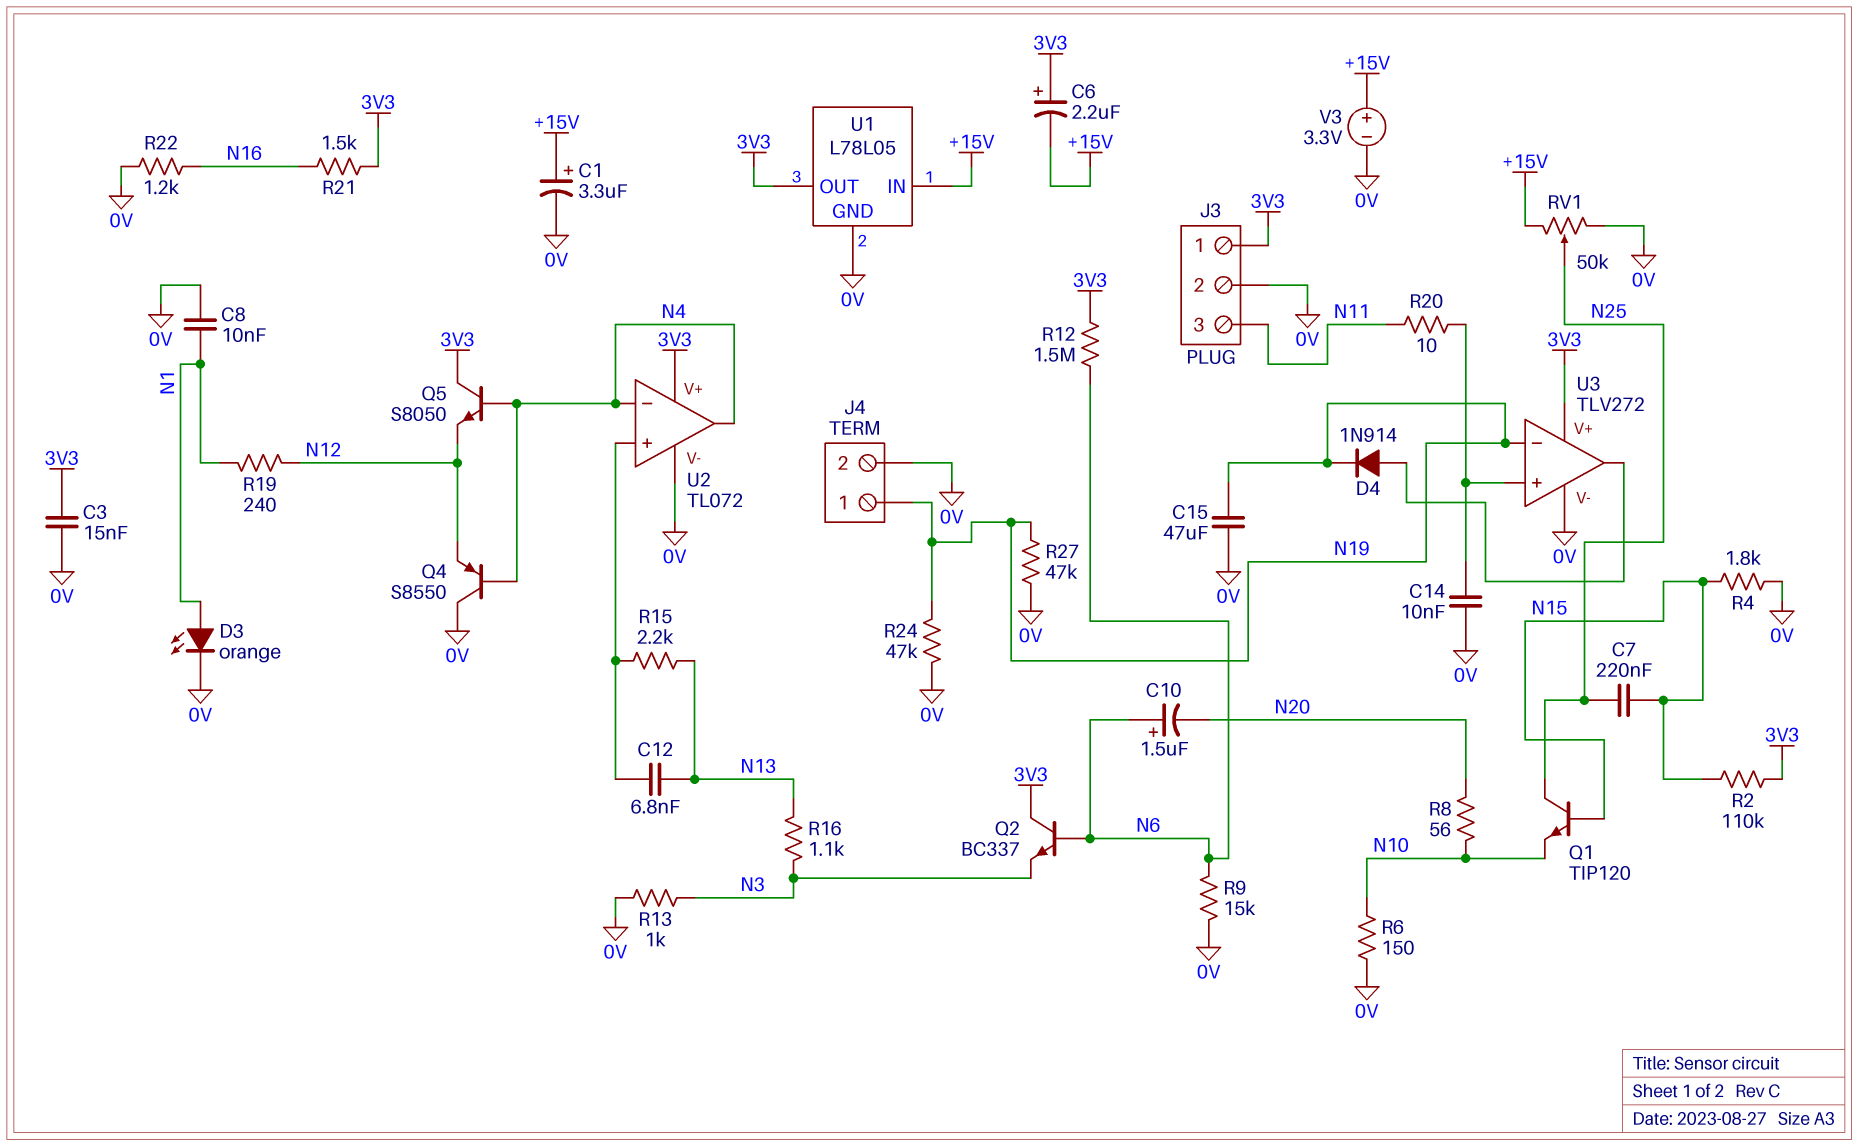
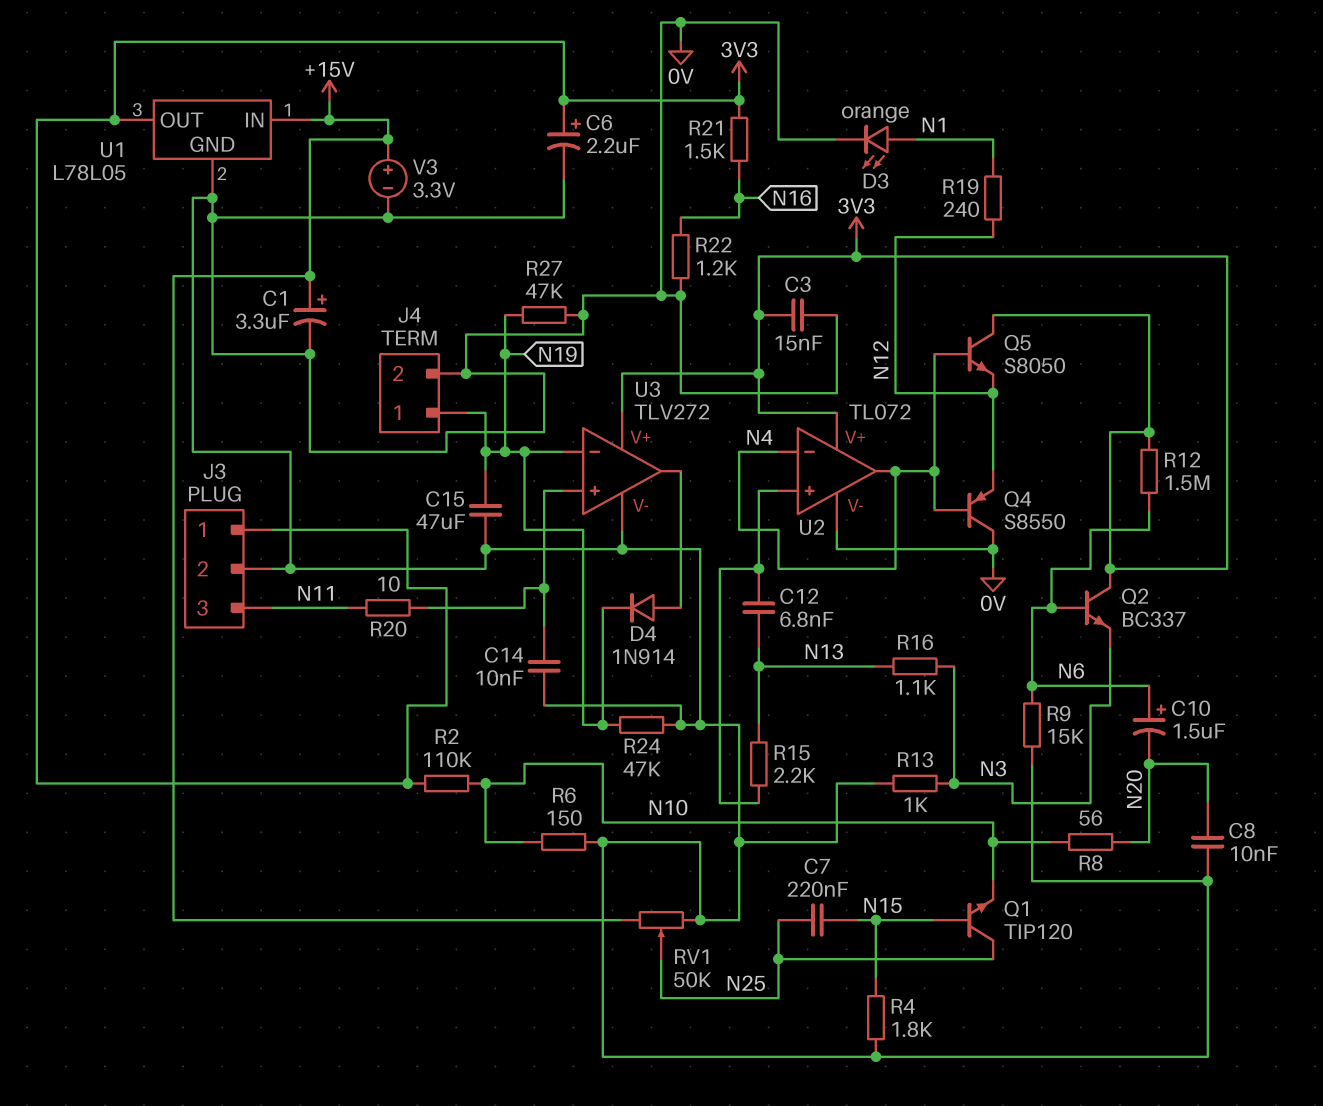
C6: 2.2uF (plus 3V3, minus +15V) -> 2.2uF (plus 3V3, minus 0V)
C8: 10nF (0V, N1) -> 10nF (0V, N20)
R2: 110k (3V3, N15) -> 110k (3V3, N10)

